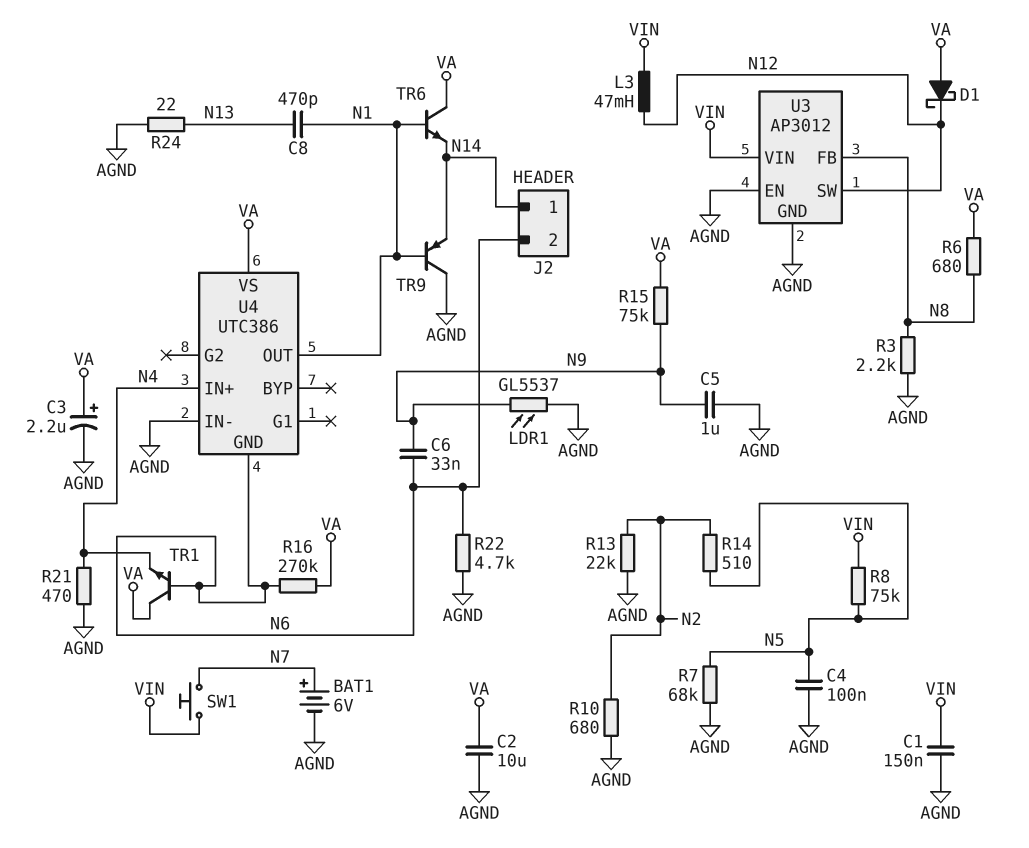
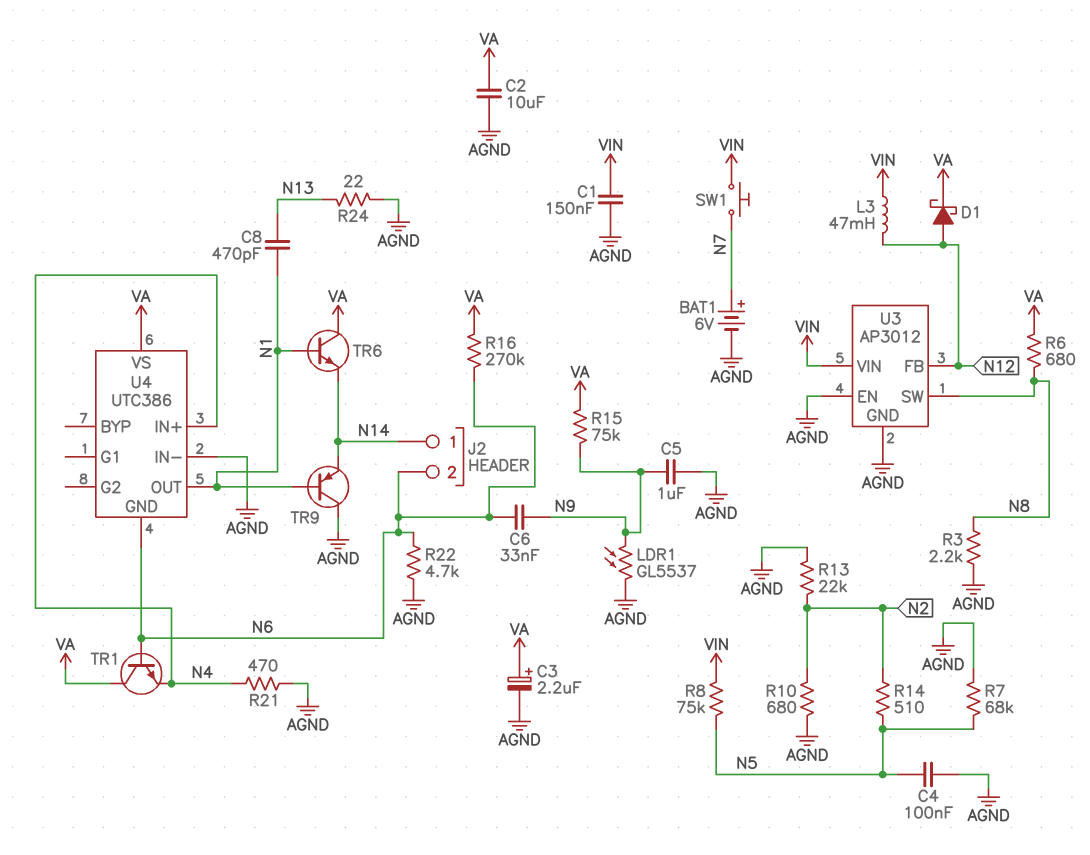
D1: schottky (A VA, K N12) -> schottky (A N12, K VA)
U3 pin FB: N8 -> N12
U3 pin SW: N12 -> N8

